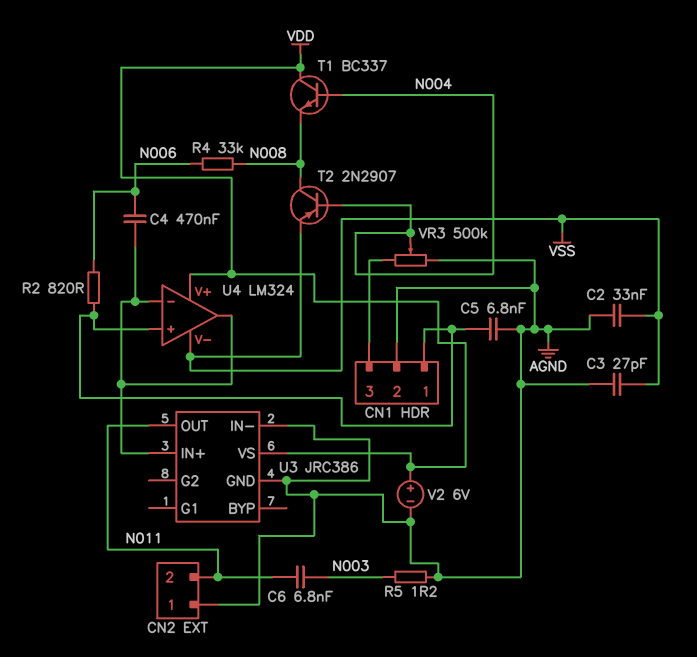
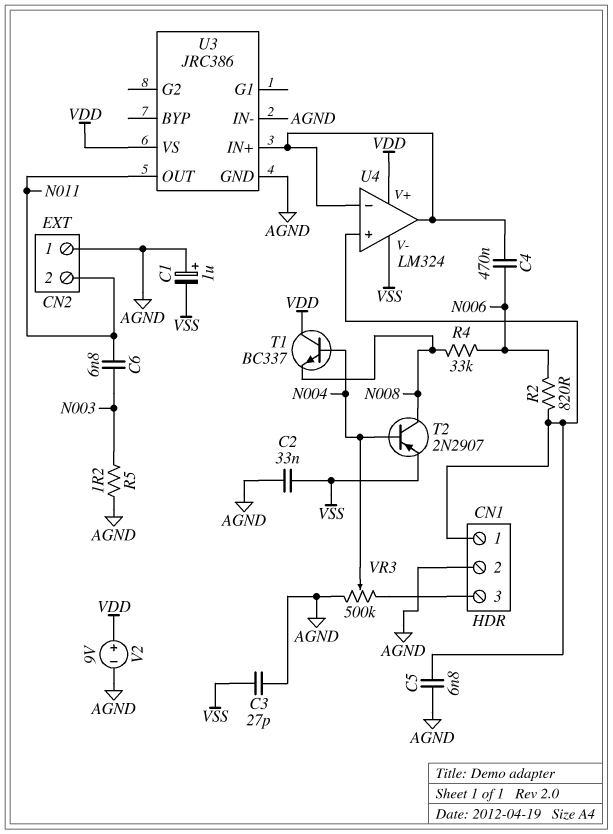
C1: none -> 1uF (plus AGND, minus VSS)
V2: 6V (plus VDD, minus AGND) -> 9V (plus VDD, minus AGND)

